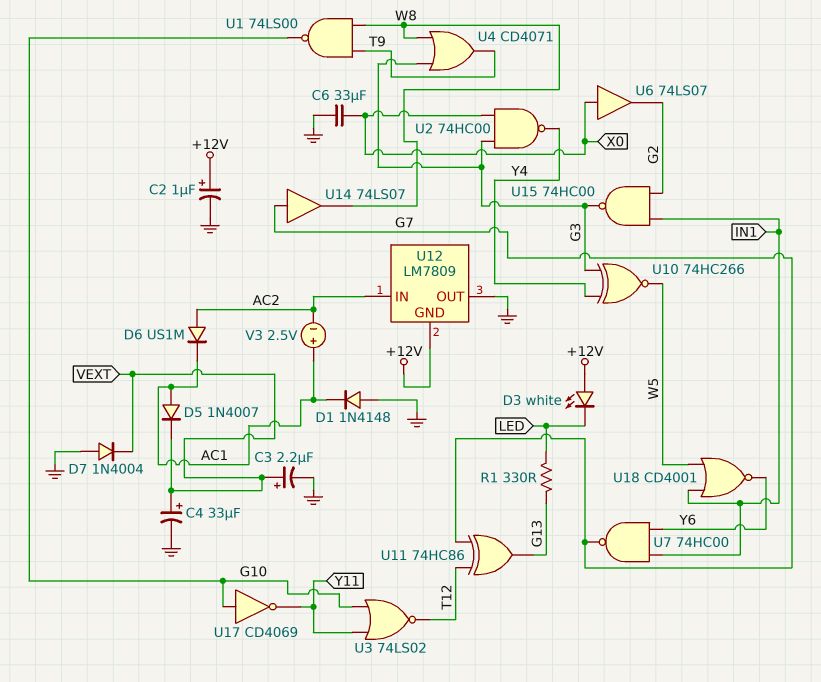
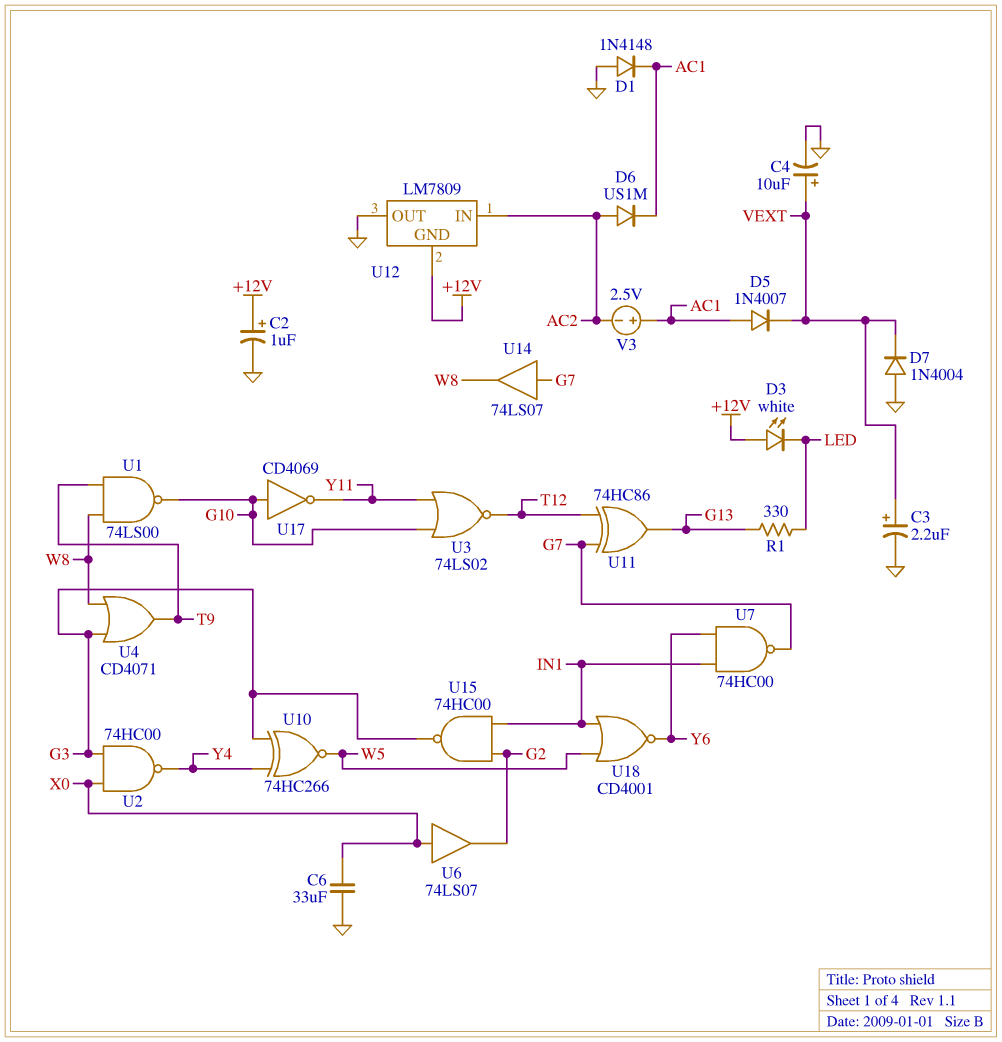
C4: 33uF (plus VEXT, minus GND) -> 10uF (plus VEXT, minus GND)

